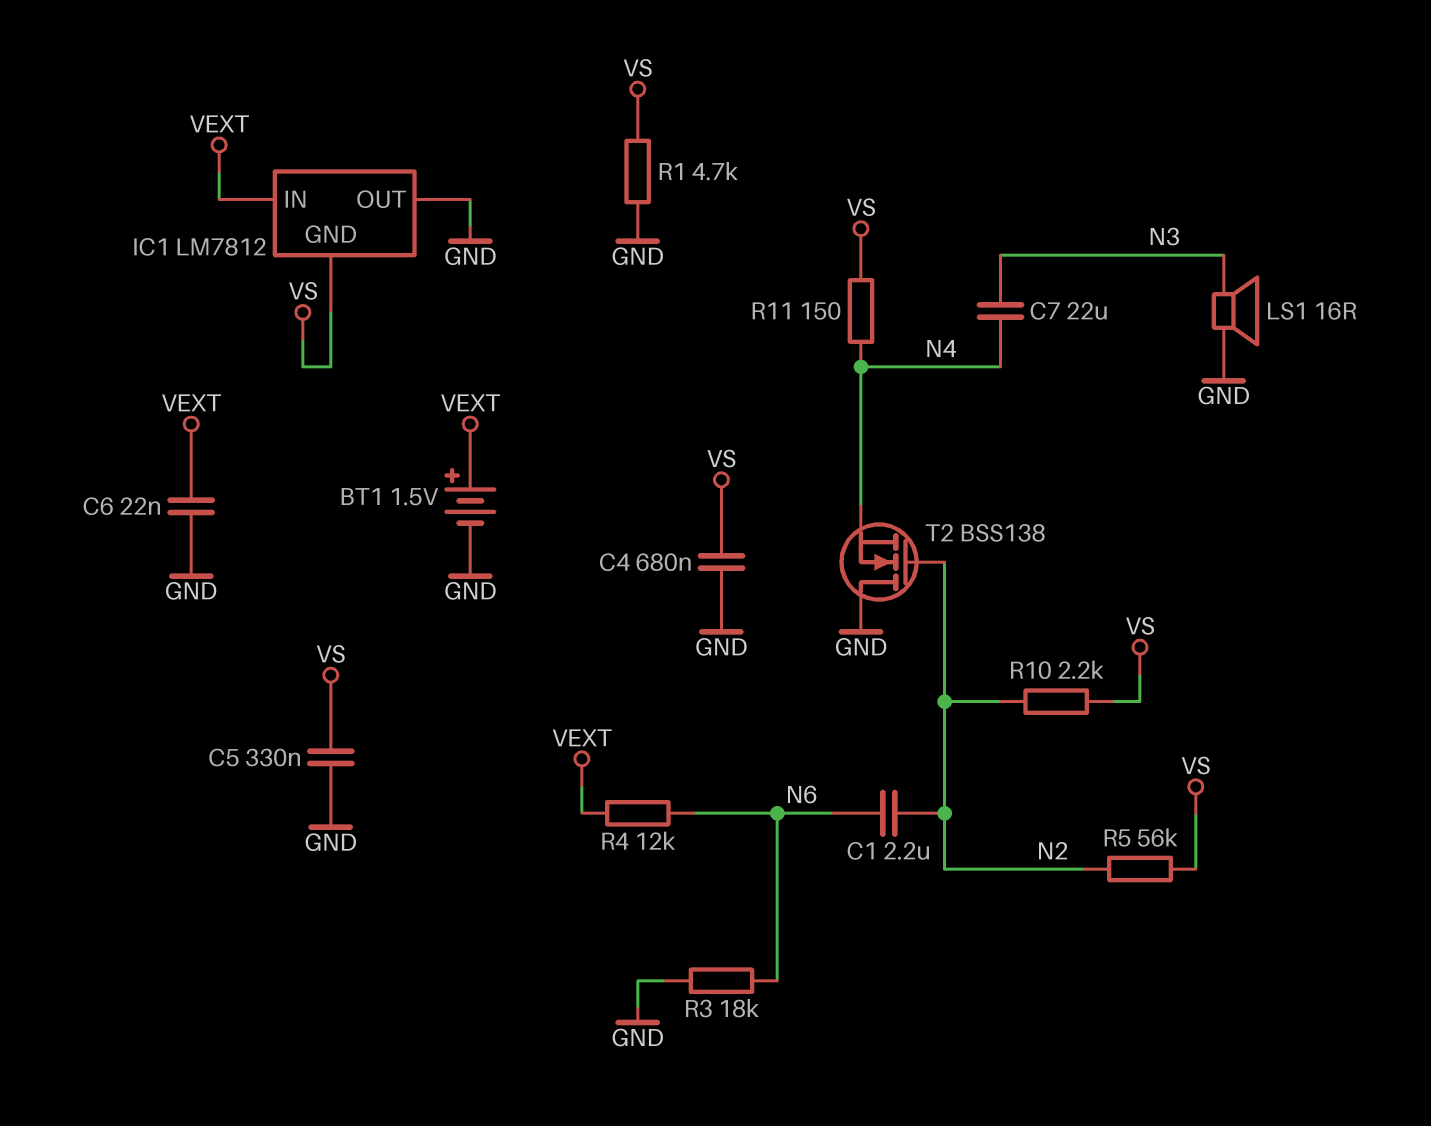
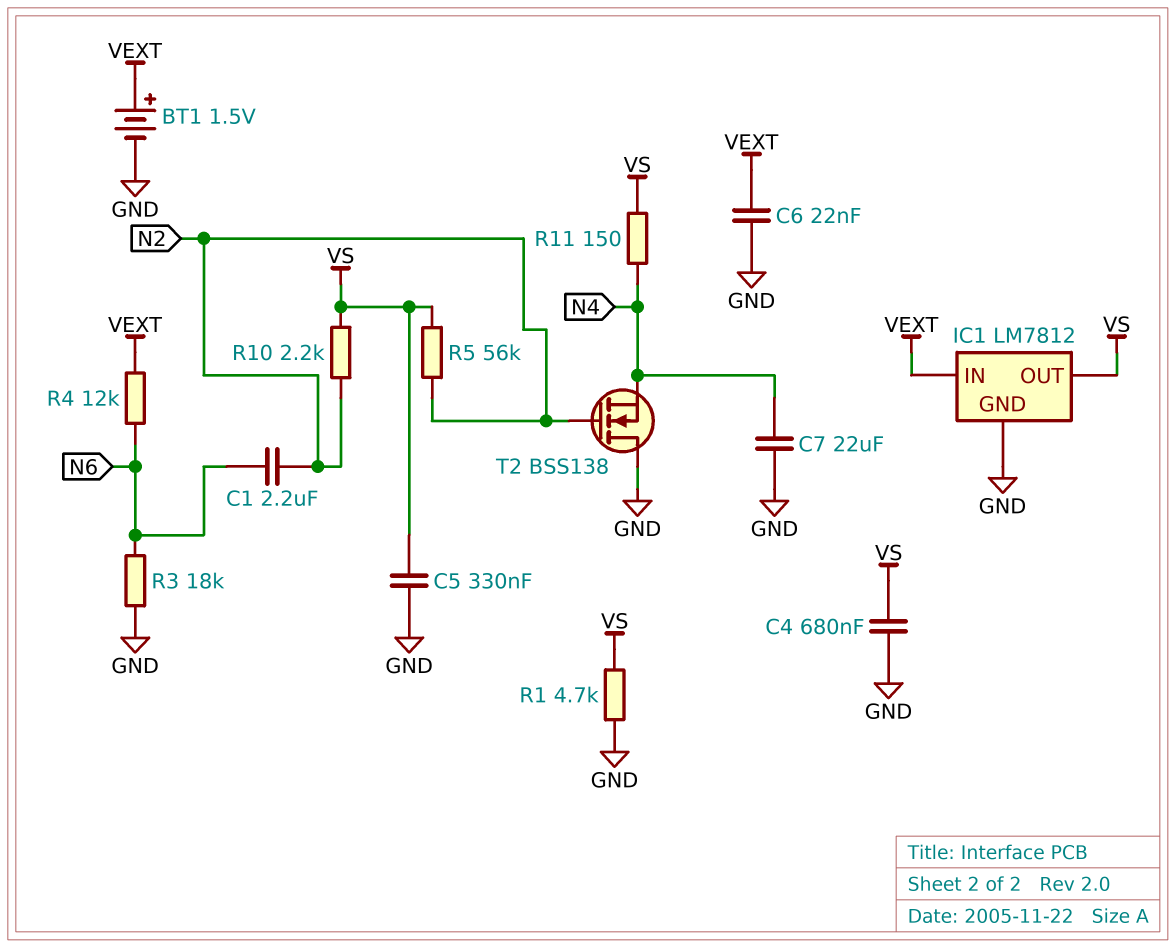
C7: 22uF (N3, N4) -> 22uF (GND, N4)
IC1 pin GND: VS -> GND
IC1 pin OUT: GND -> VS
LS1: speaker 16R (GND, N3) -> none

